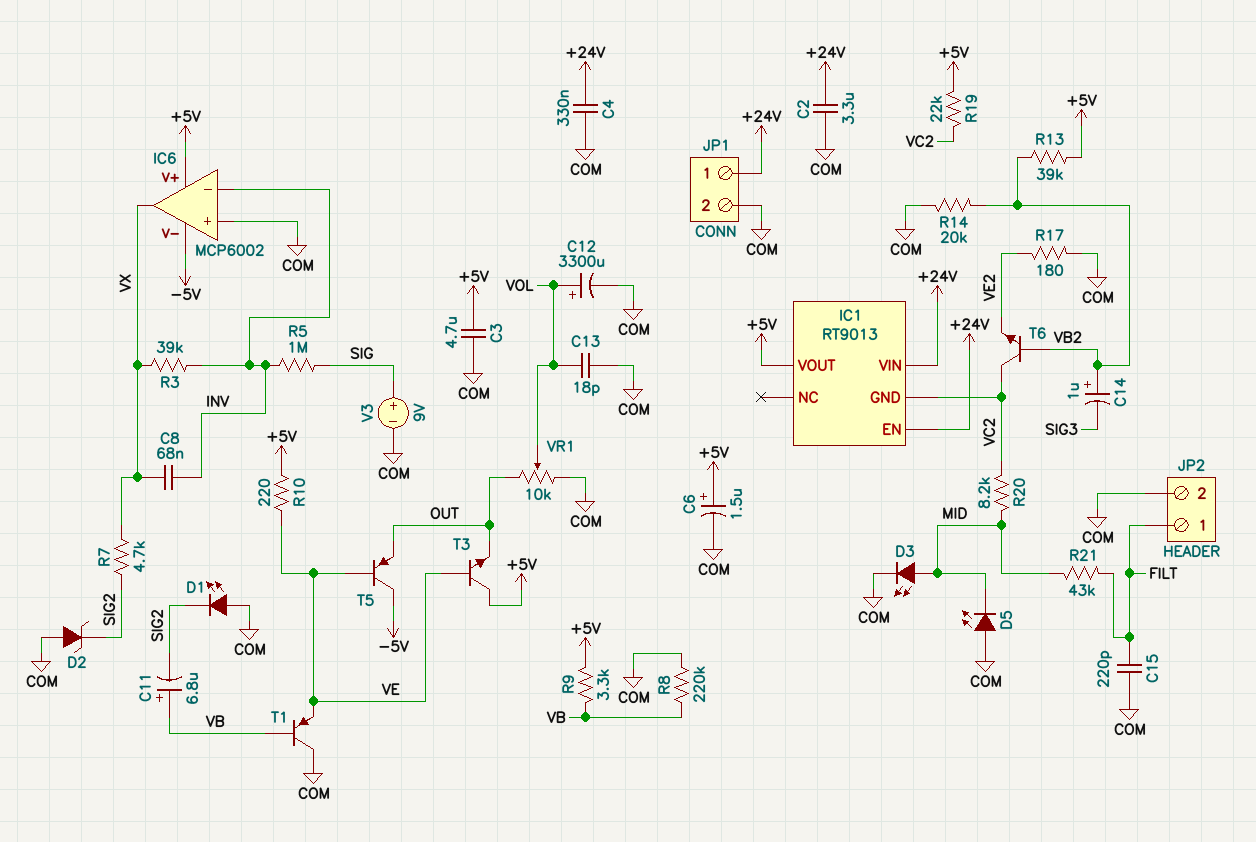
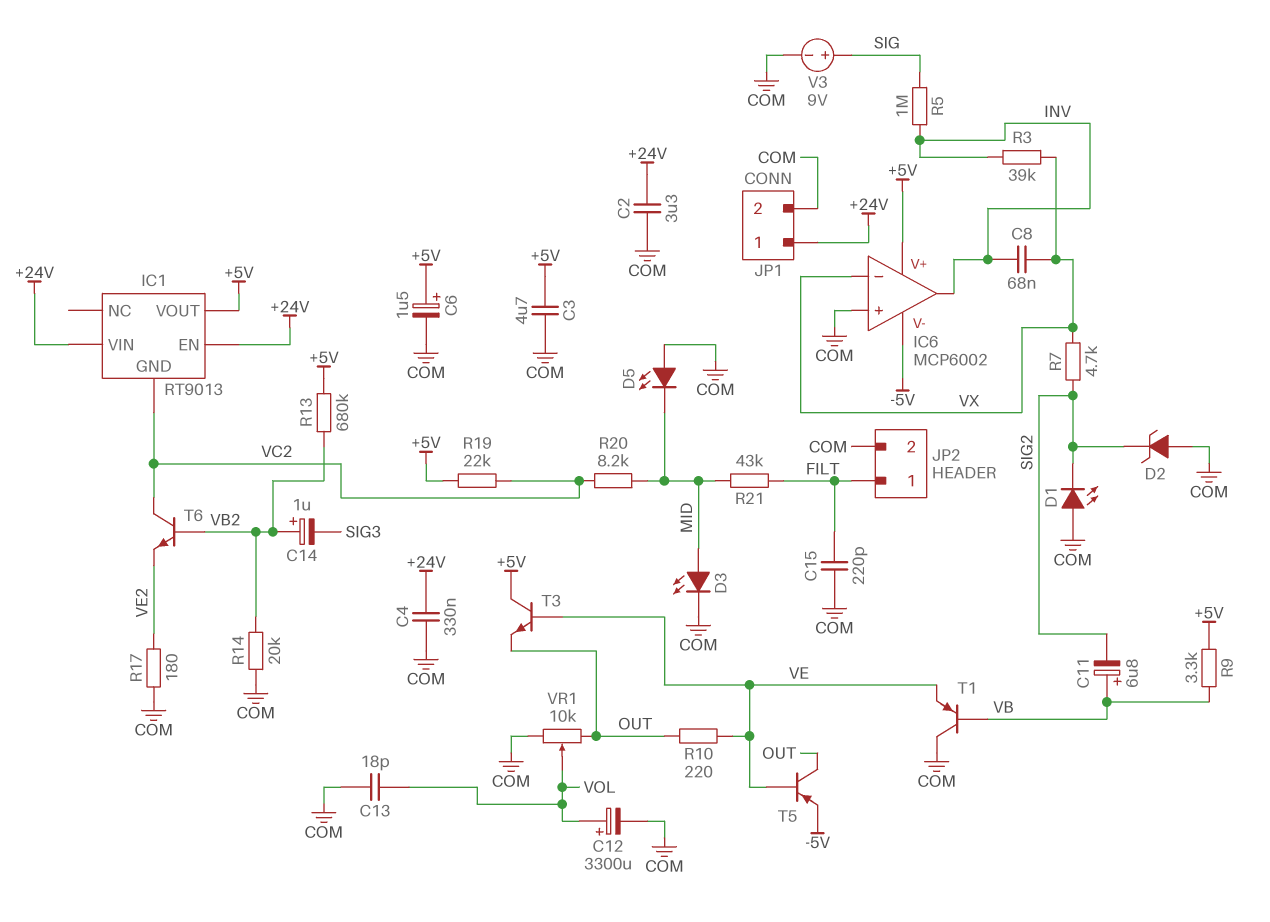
IC6 pin in-: INV -> VX
IC6 pin out: VX -> INV
R8: 220k (COM, VB) -> none
R10: 220 (+5V, VE) -> 220 (OUT, VE)
R13: 39k (+5V, VB2) -> 680k (+5V, VB2)
T5: PNP (B VE, C -5V, E OUT) -> PNP (B VE, C OUT, E -5V)

